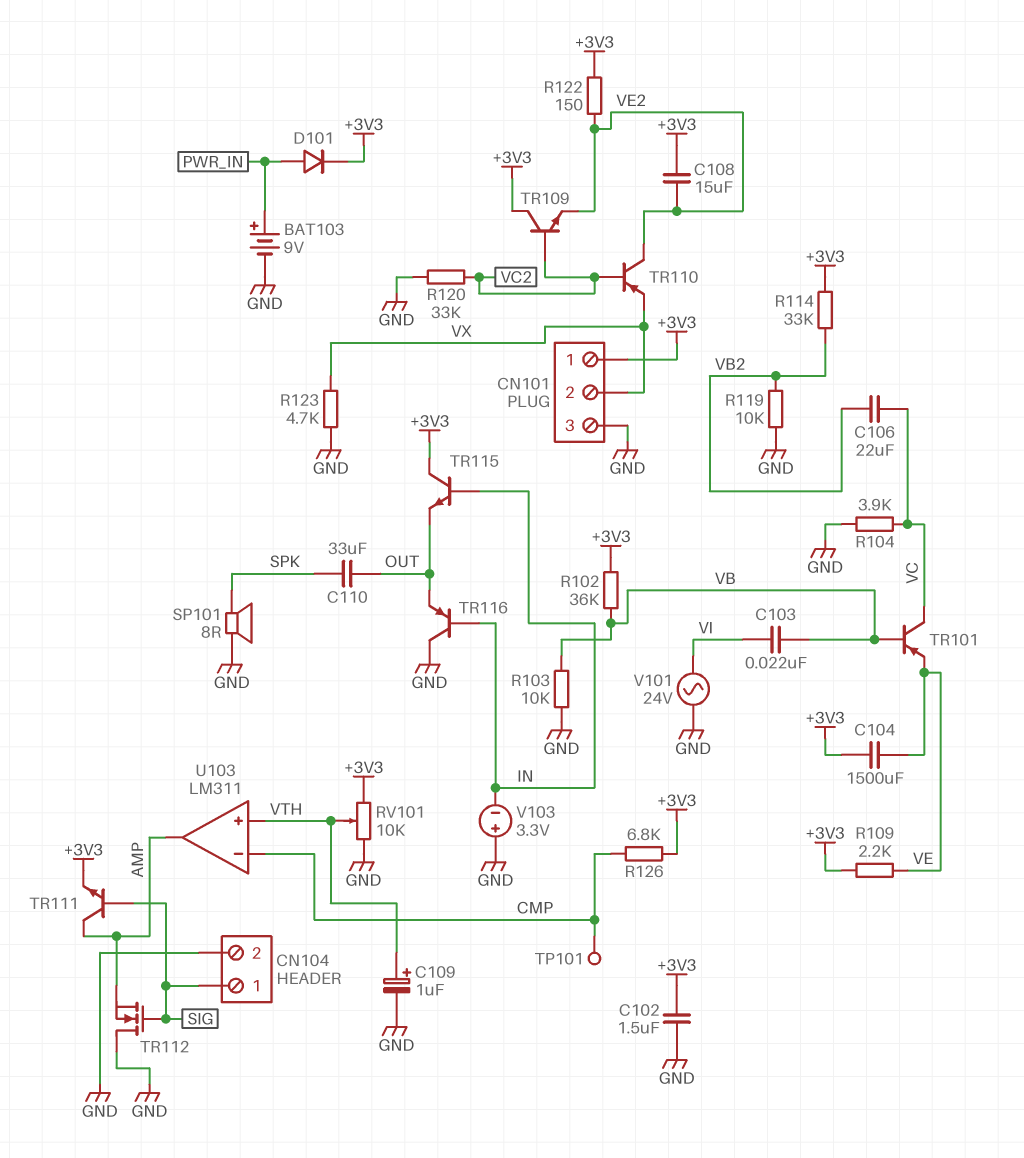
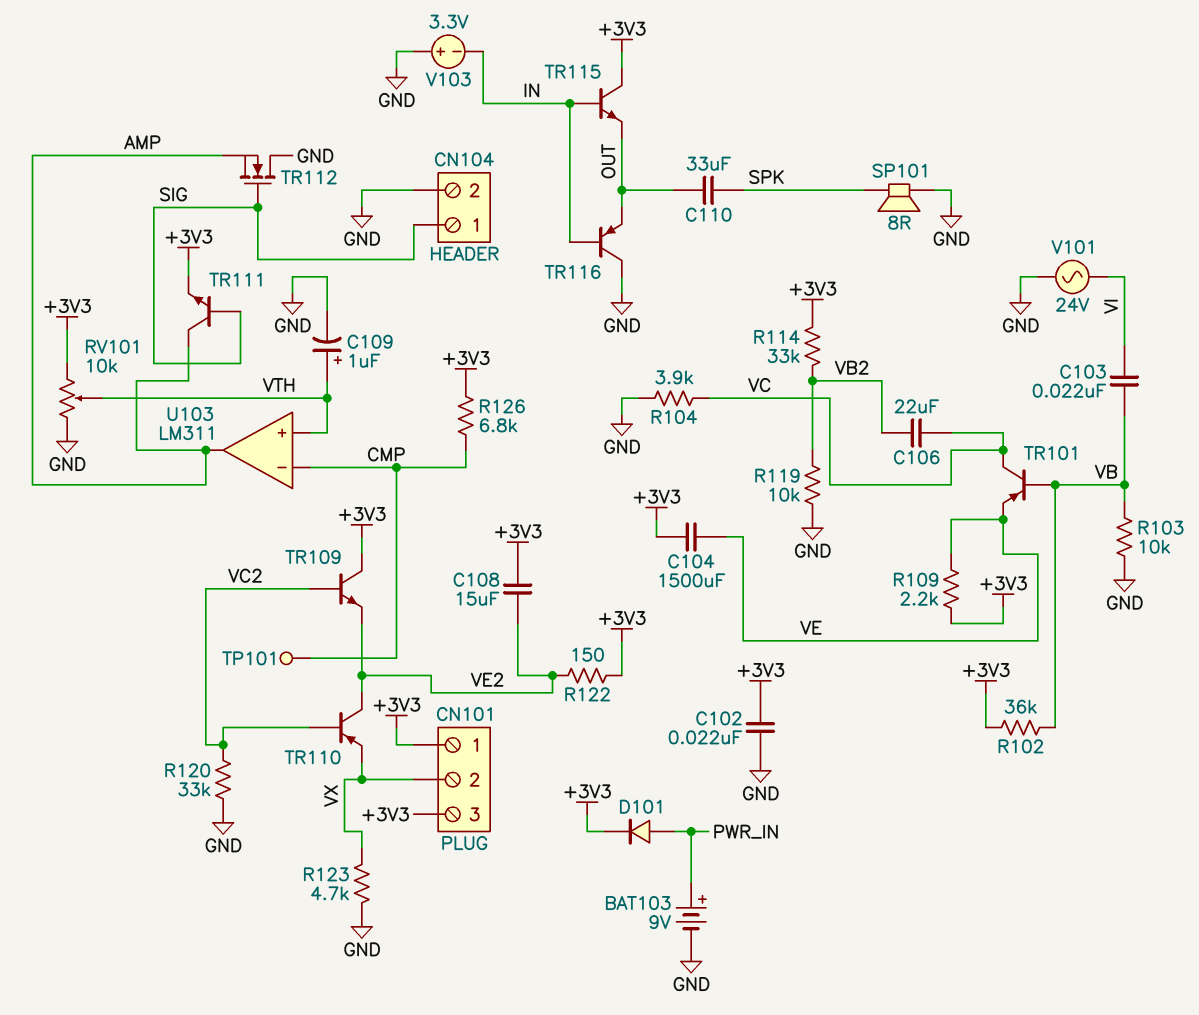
C102: 1.5uF (+3V3, GND) -> 22nF (+3V3, GND)
CN101 pin 3: GND -> +3V3

